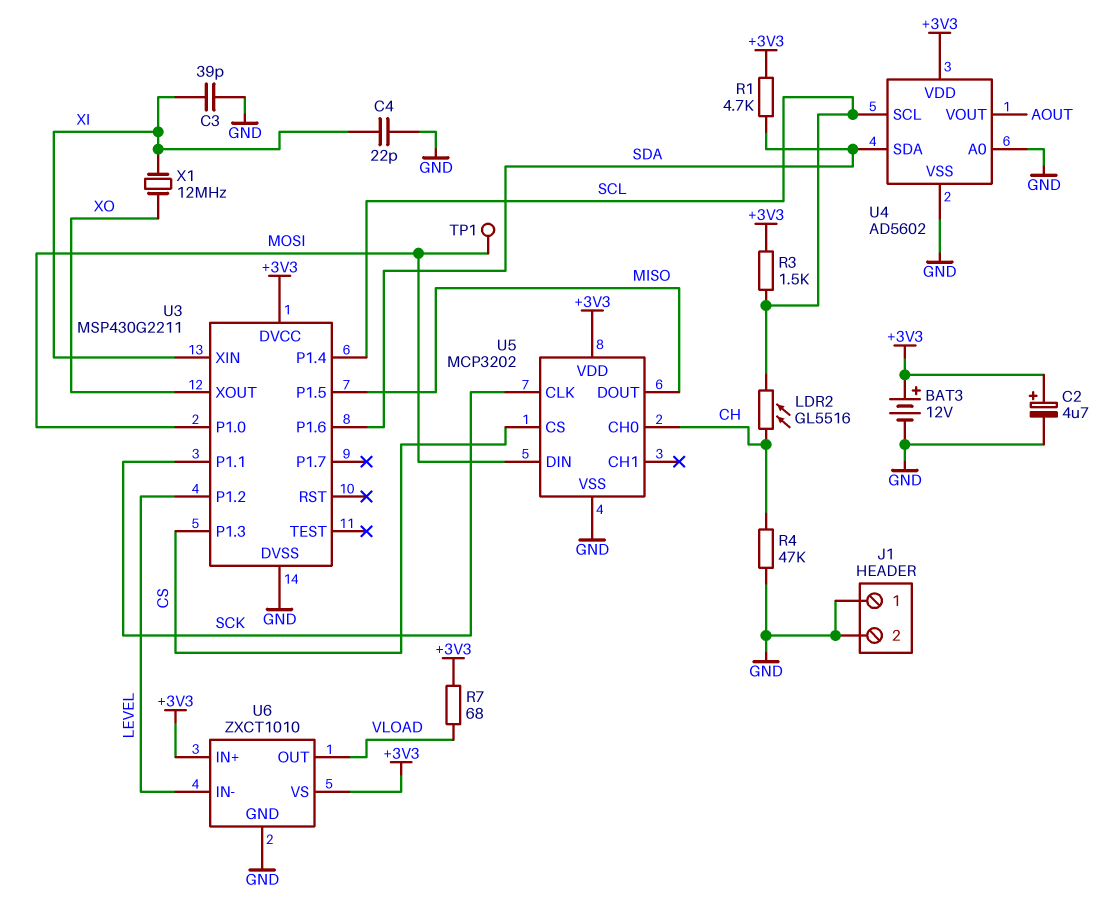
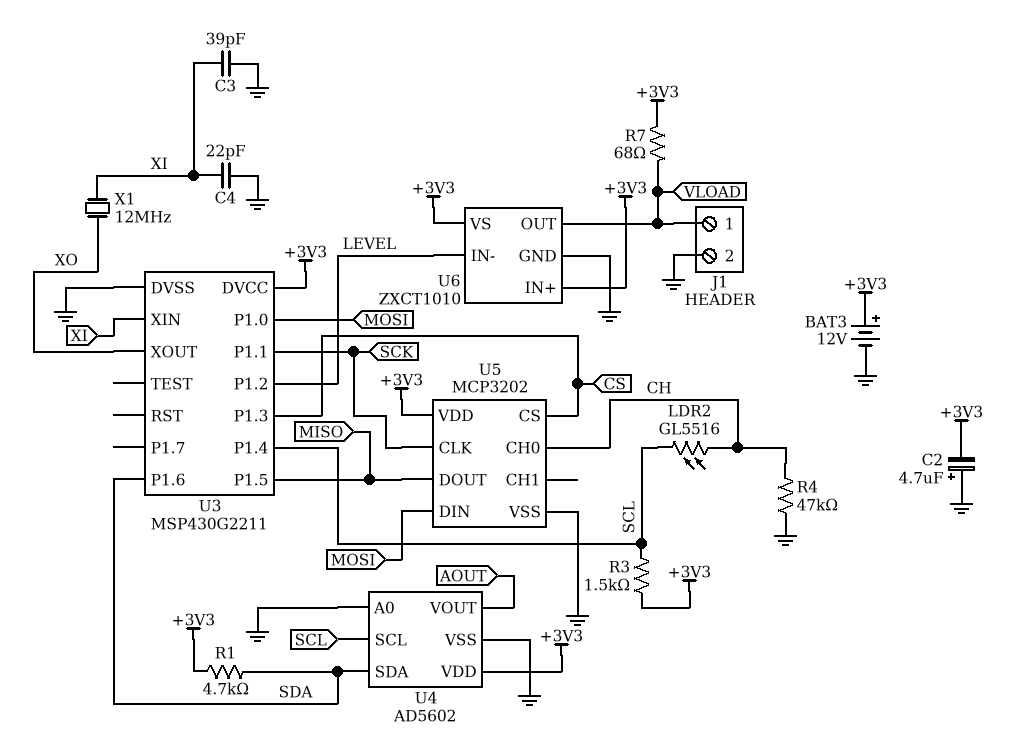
C2: 4.7uF (plus +3V3, minus GND) -> 4.7uF (plus GND, minus +3V3)
J1 pin 1: GND -> VLOAD
TP1: test point (MOSI) -> none

